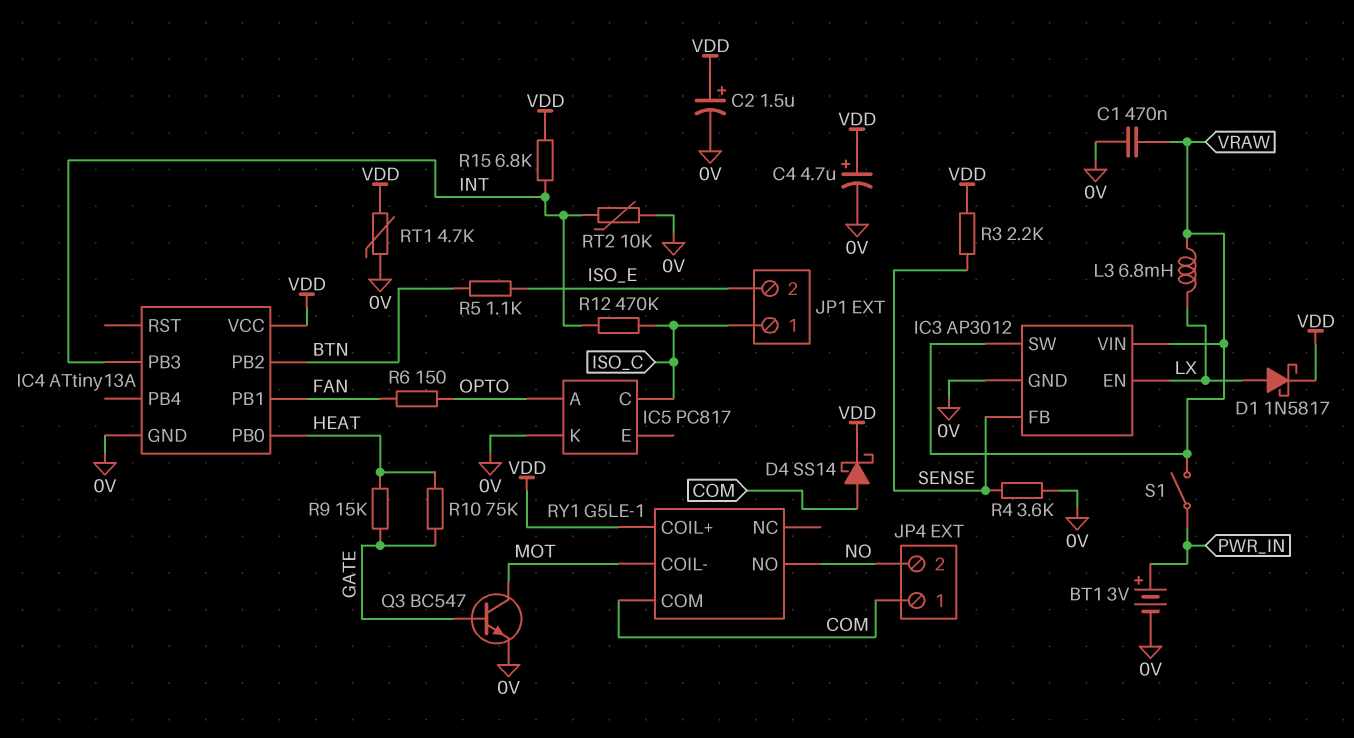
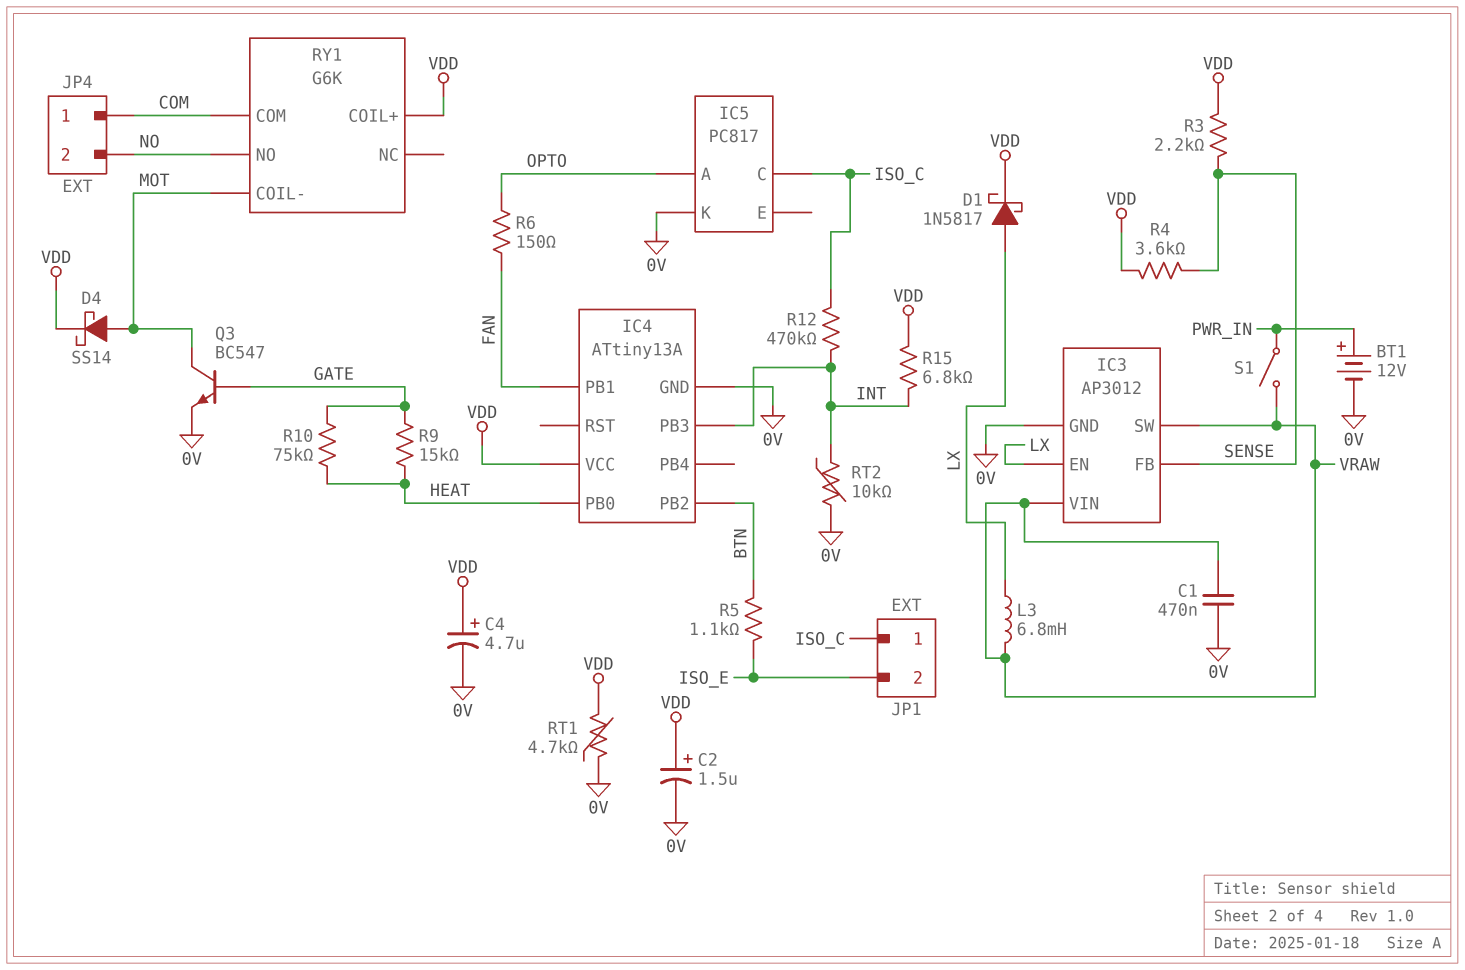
BT1: 3V (plus PWR_IN, minus 0V) -> 12V (plus PWR_IN, minus 0V)
D4: schottky SS14 (A COM, K VDD) -> schottky SS14 (A MOT, K VDD)
R4: 3.6k (0V, SENSE) -> 3.6k (SENSE, VDD)
RY1: G5LE-1 -> G6K

